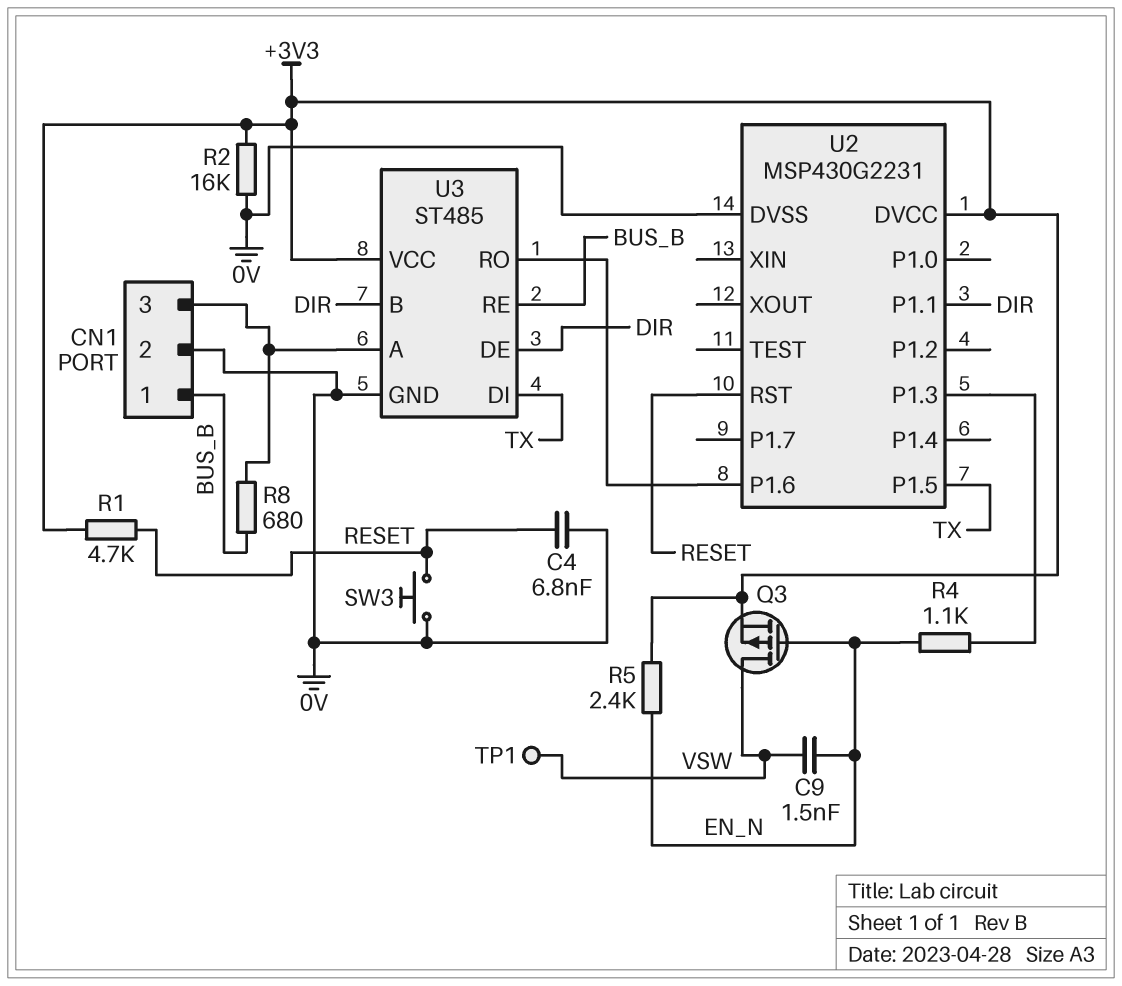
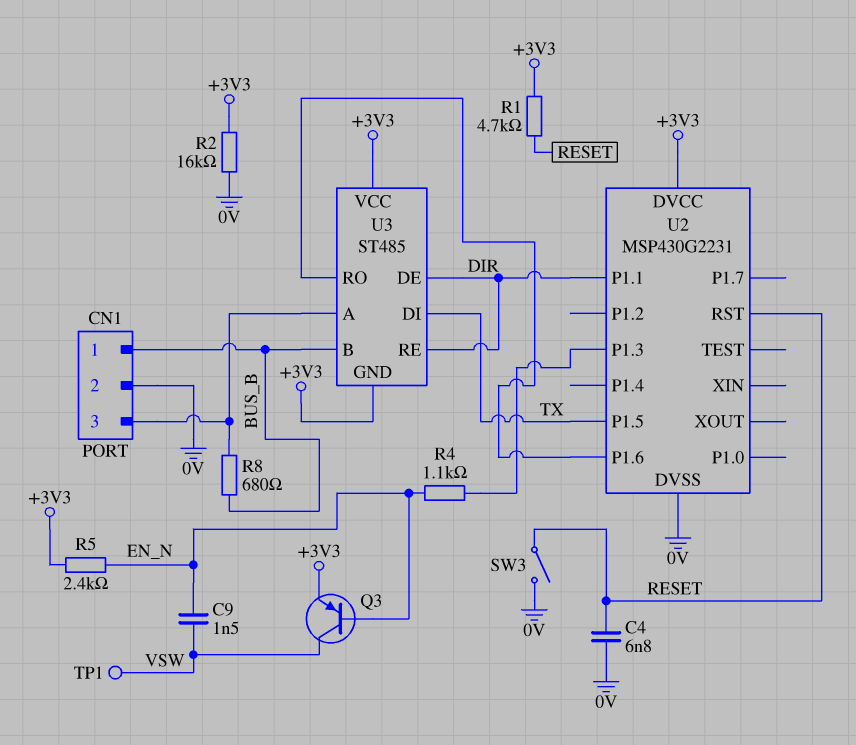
Q3: PMOS (G EN_N, D VSW, S +3V3) -> PNP (B EN_N, C VSW, E +3V3)
SW3: button (0V, RESET) -> switch (0V, RESET)
U3 pin B: DIR -> BUS_B
U3 pin GND: 0V -> +3V3
U3 pin RE: BUS_B -> DIR

